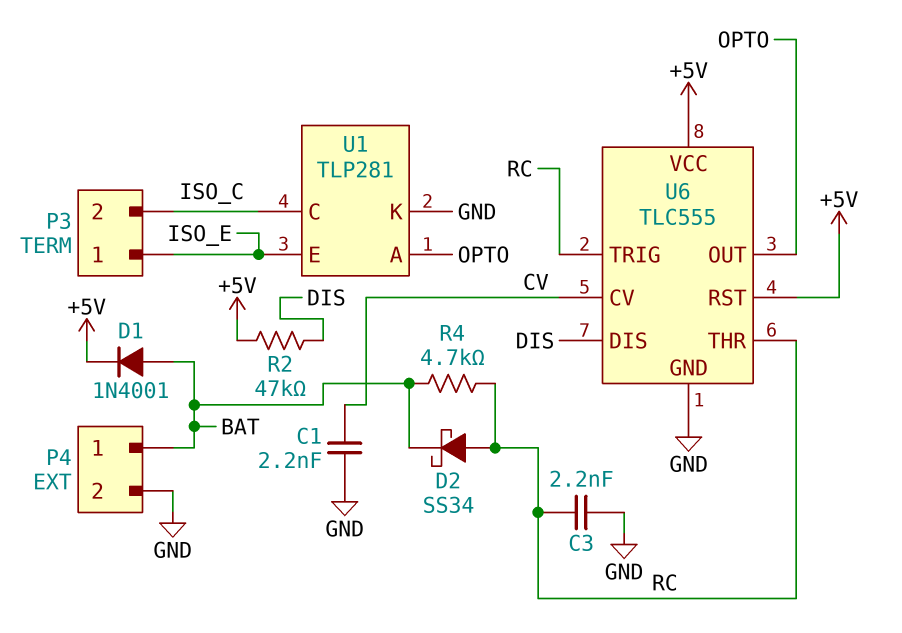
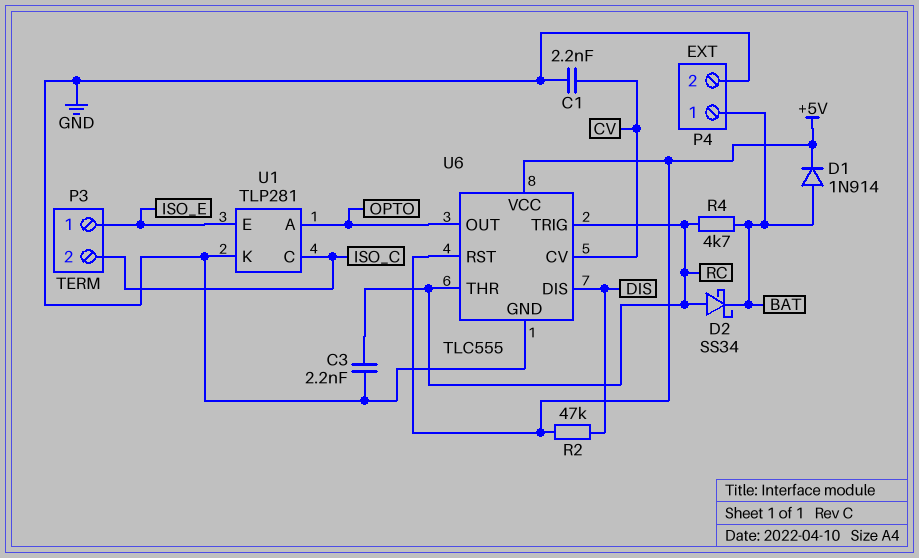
D1: diode 1N4001 (A BAT, K +5V) -> diode 1N914 (A BAT, K +5V)

